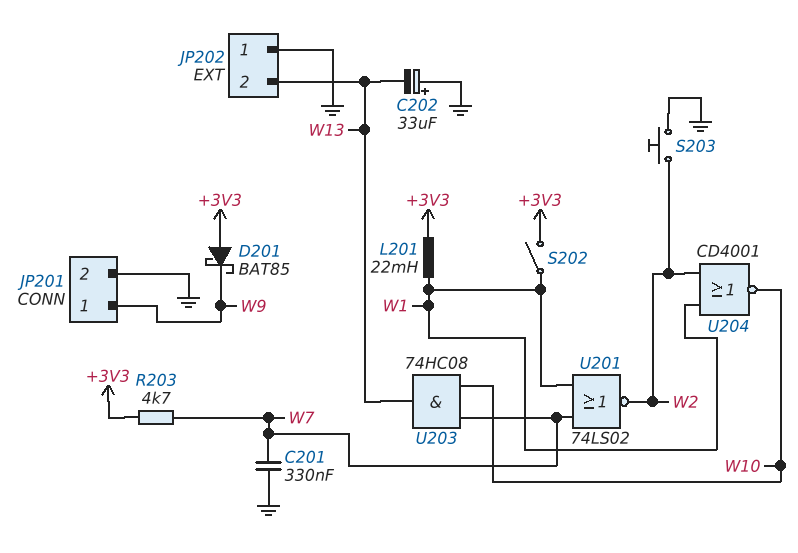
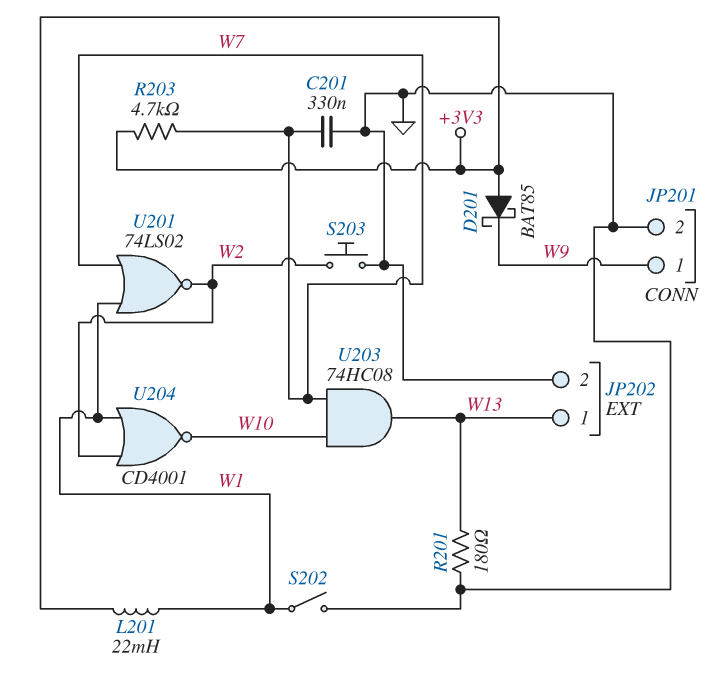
C202: 33uF (plus GND, minus W13) -> none
JP202 pin 1: GND -> W13
JP202 pin 2: W13 -> GND
R201: none -> 180 (GND, W13)
S202: switch (+3V3, W1) -> switch (GND, W1)

